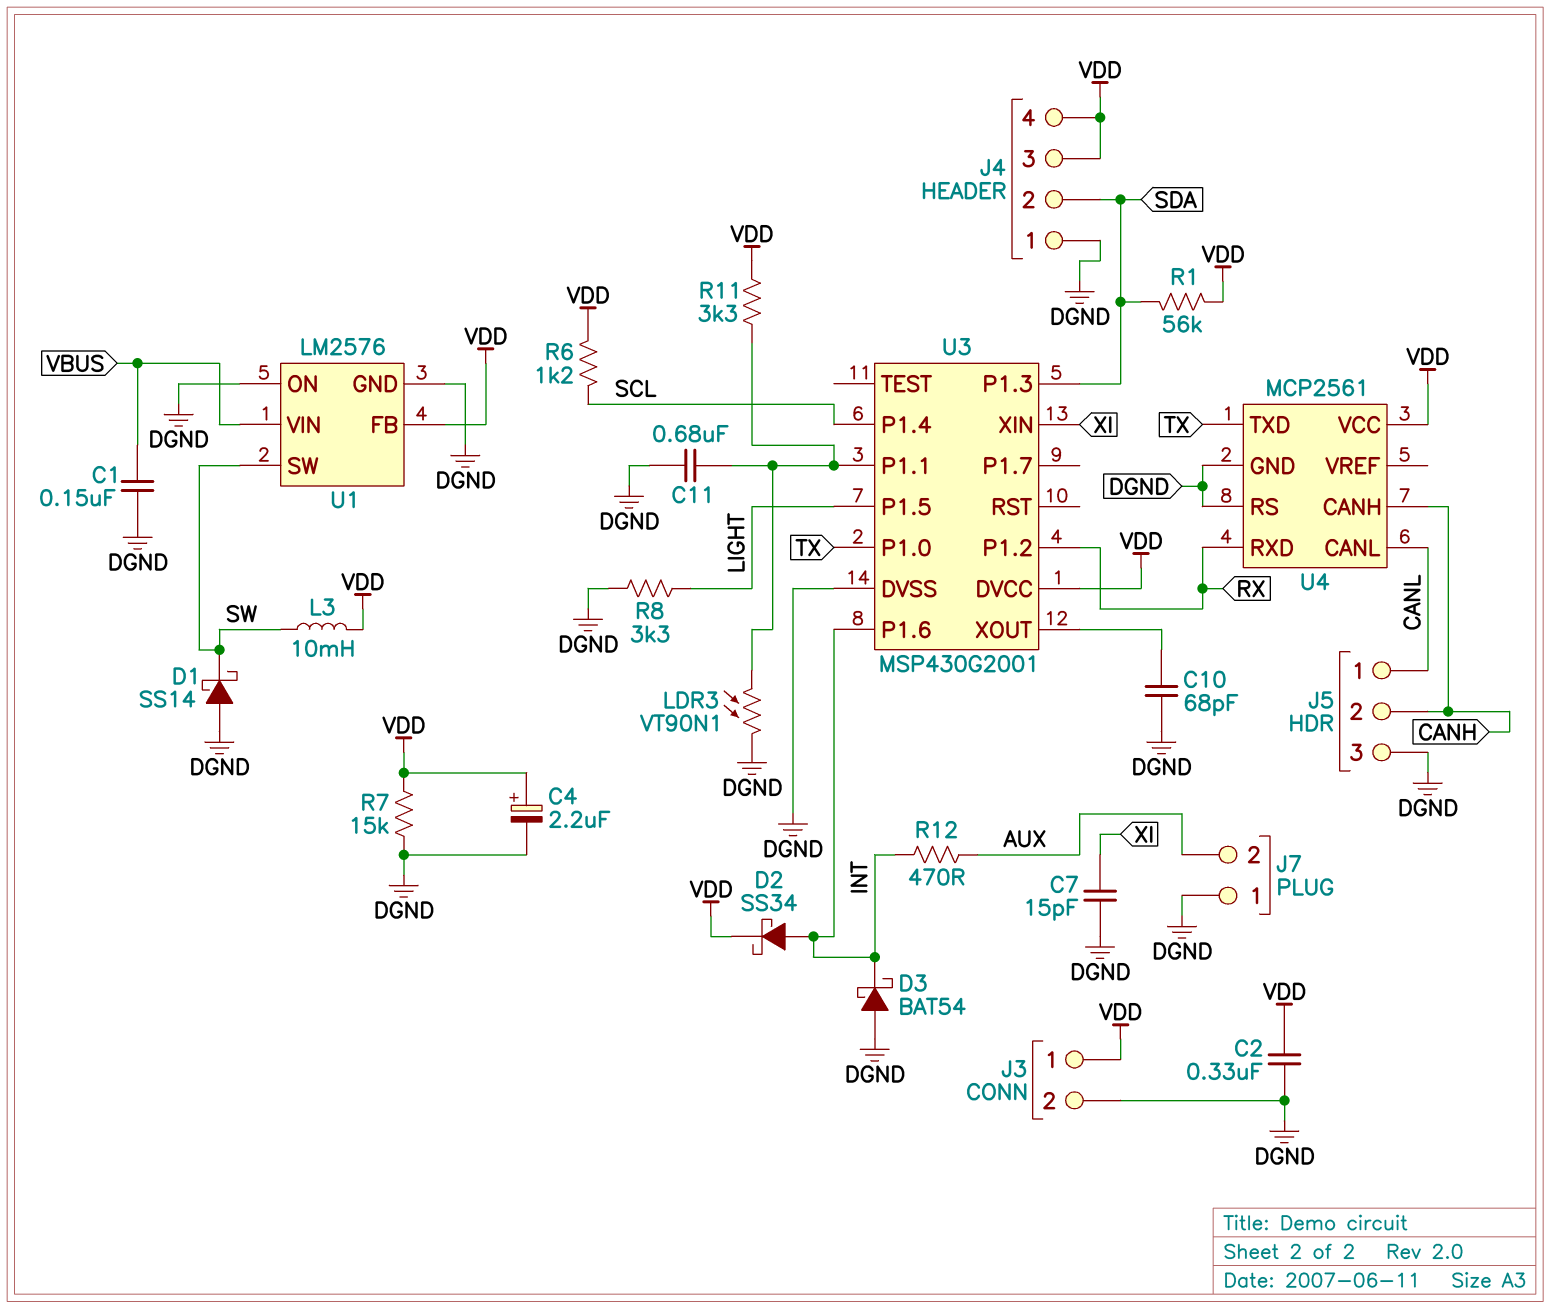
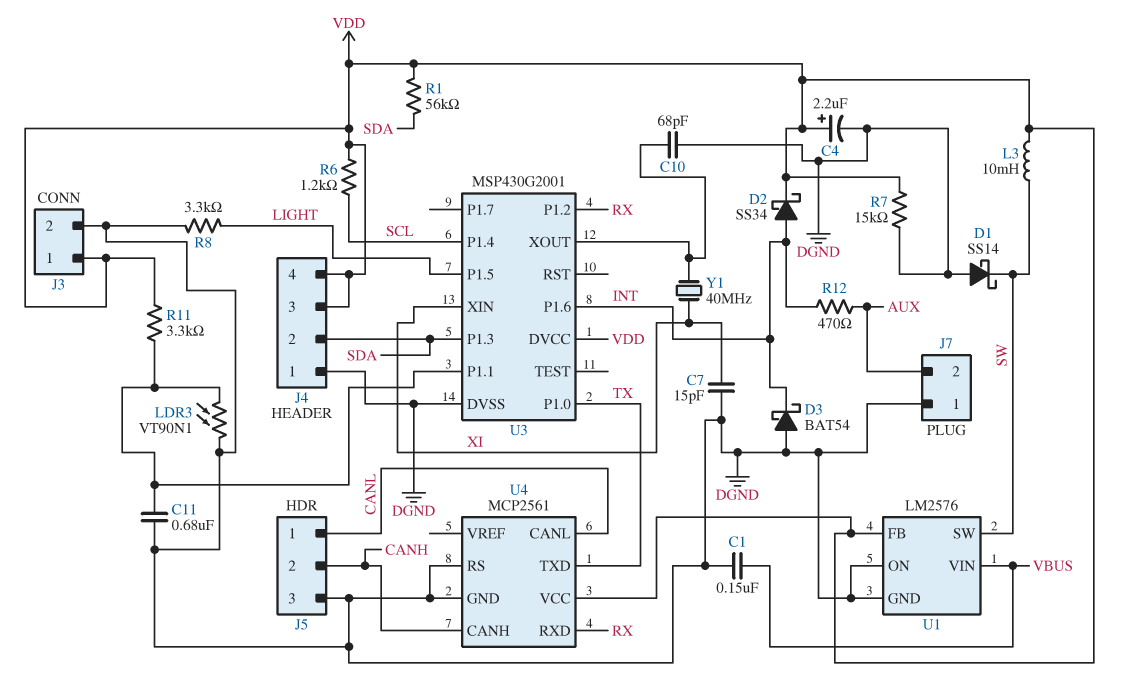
C2: 330nF (DGND, VDD) -> none
Y1: none -> 40MHz (U3/XOUT, XI)

